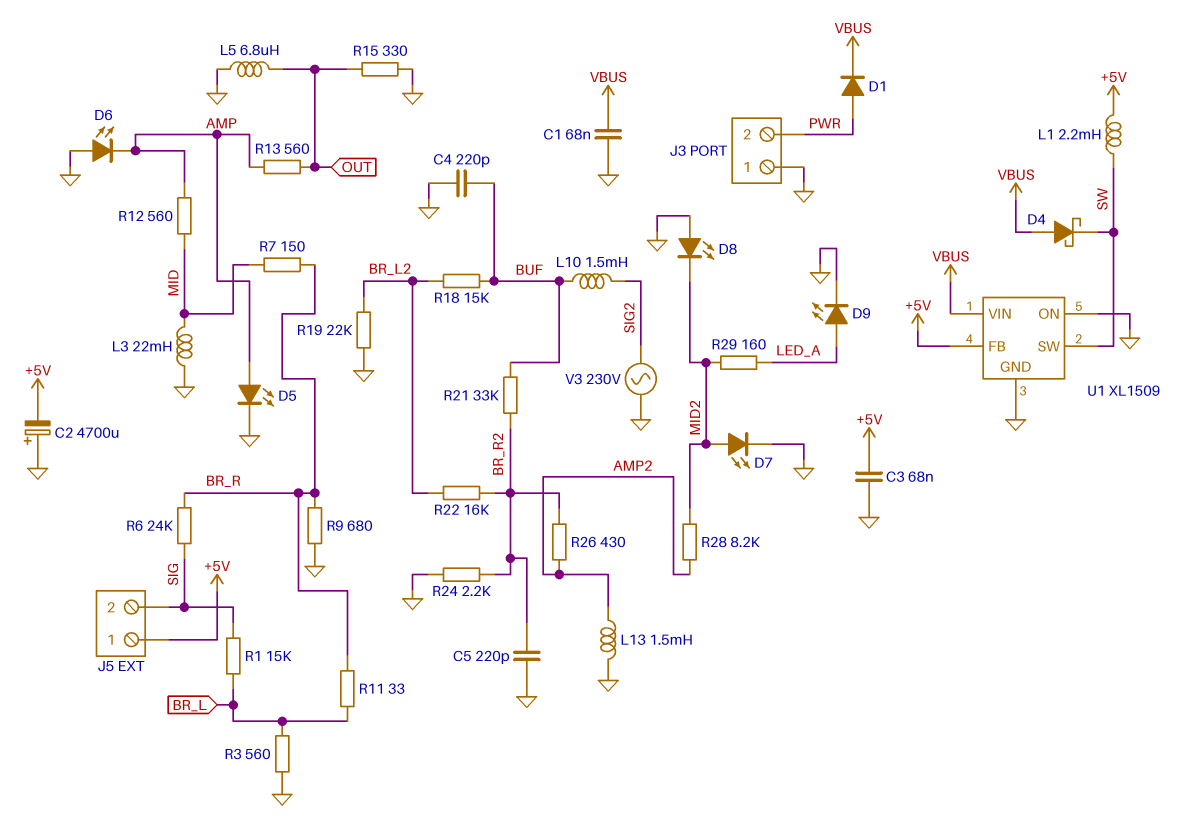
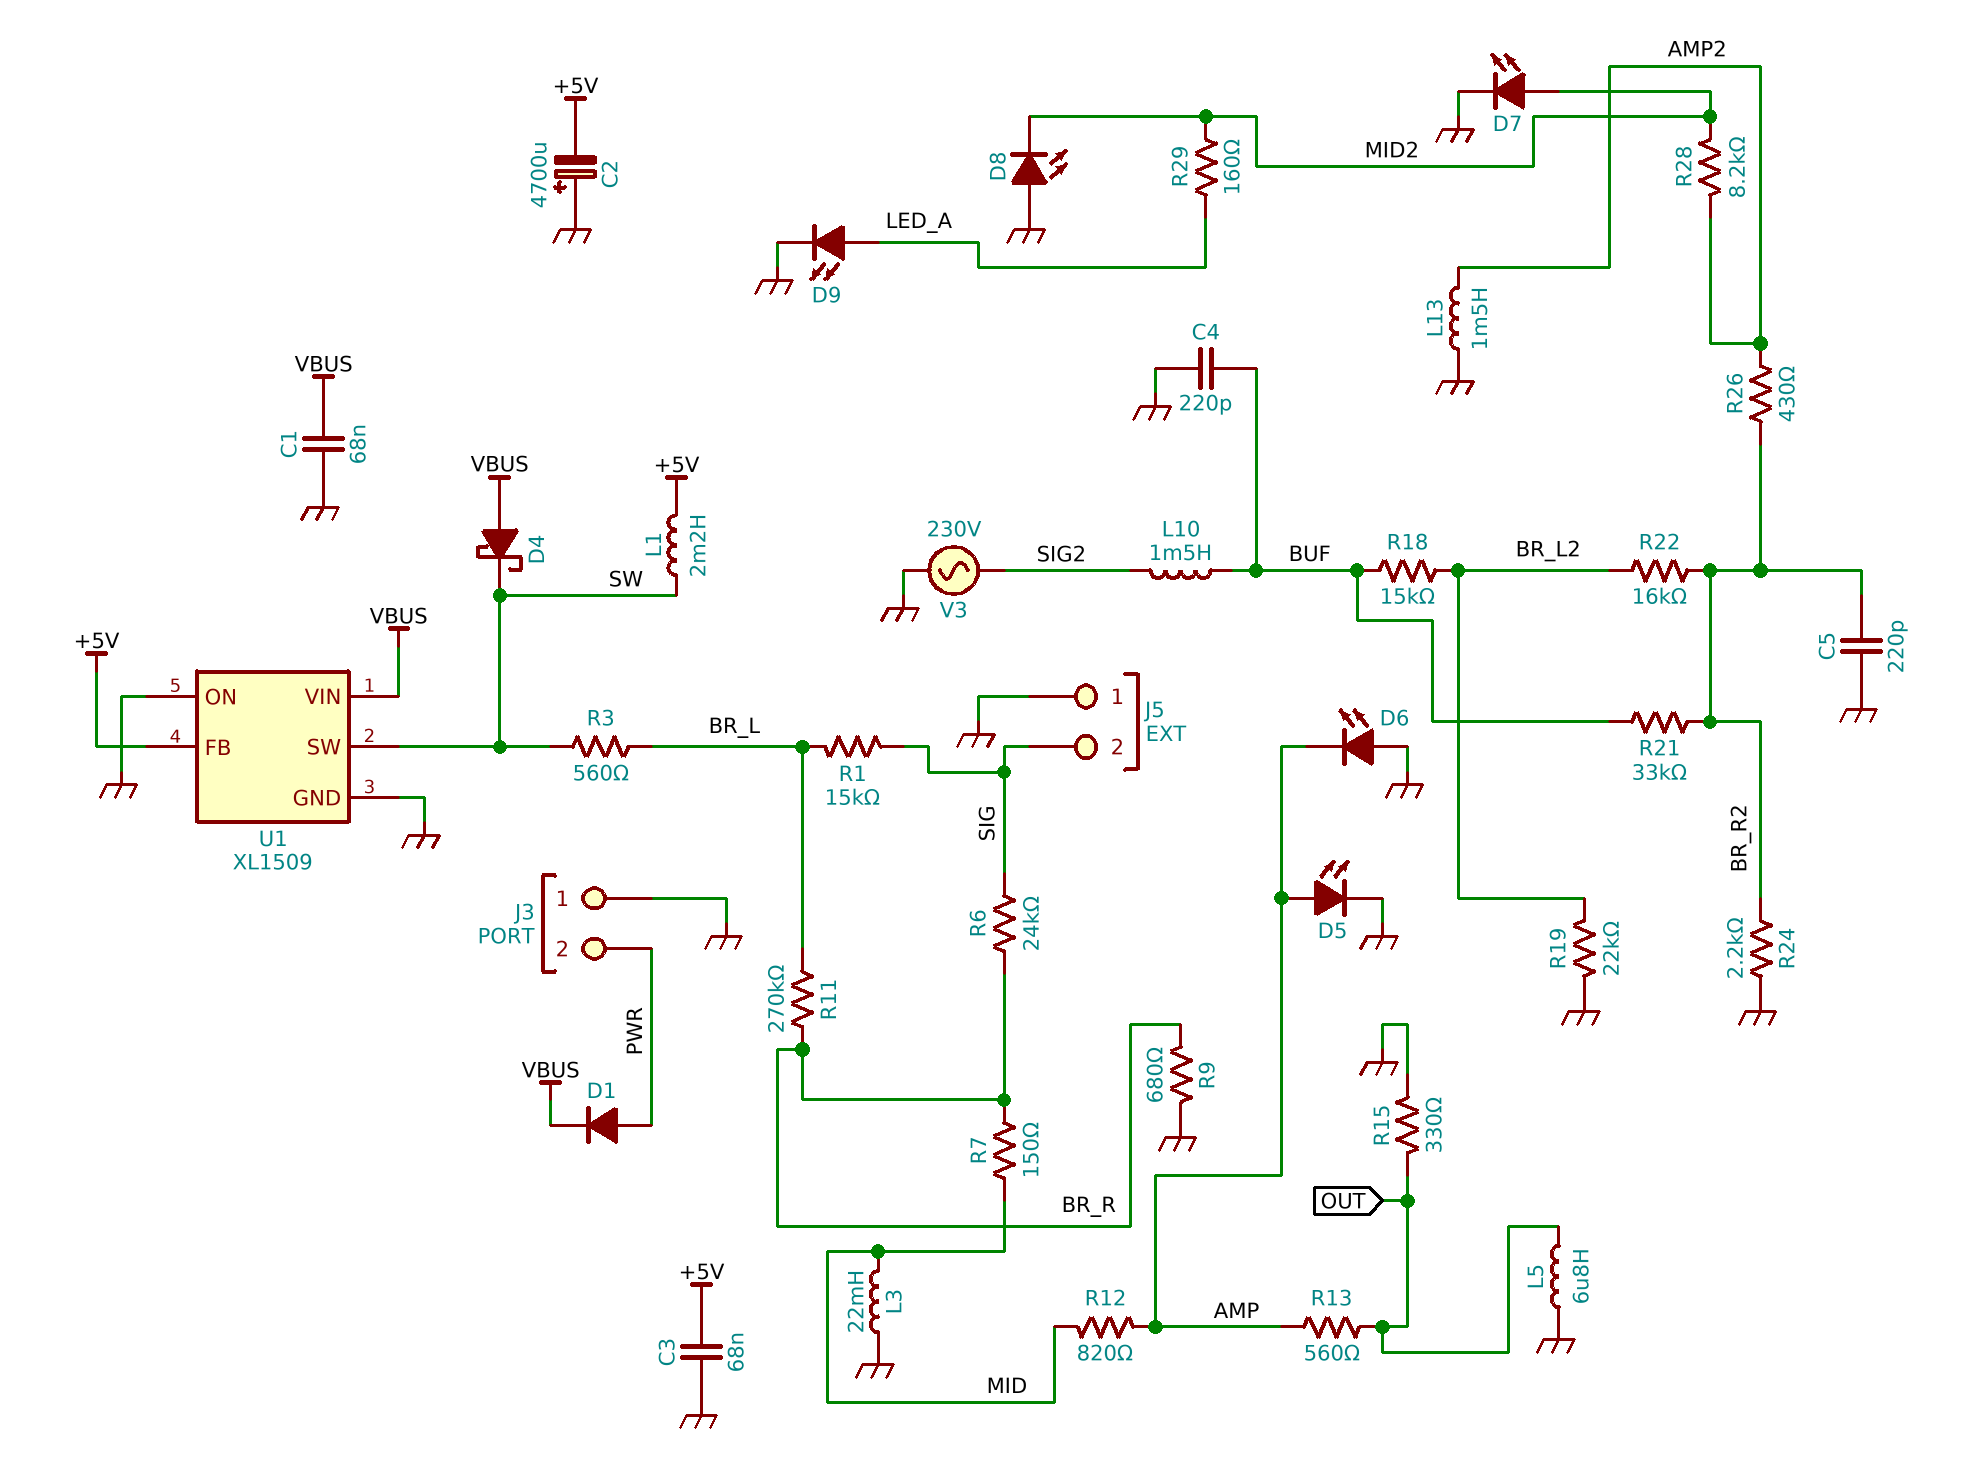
J5 pin 1: +5V -> GND
R3: 560 (BR_L, GND) -> 560 (BR_L, SW)
R11: 33 (BR_L, BR_R) -> 270k (BR_L, BR_R)
R12: 560 (AMP, MID) -> 820 (AMP, MID)

